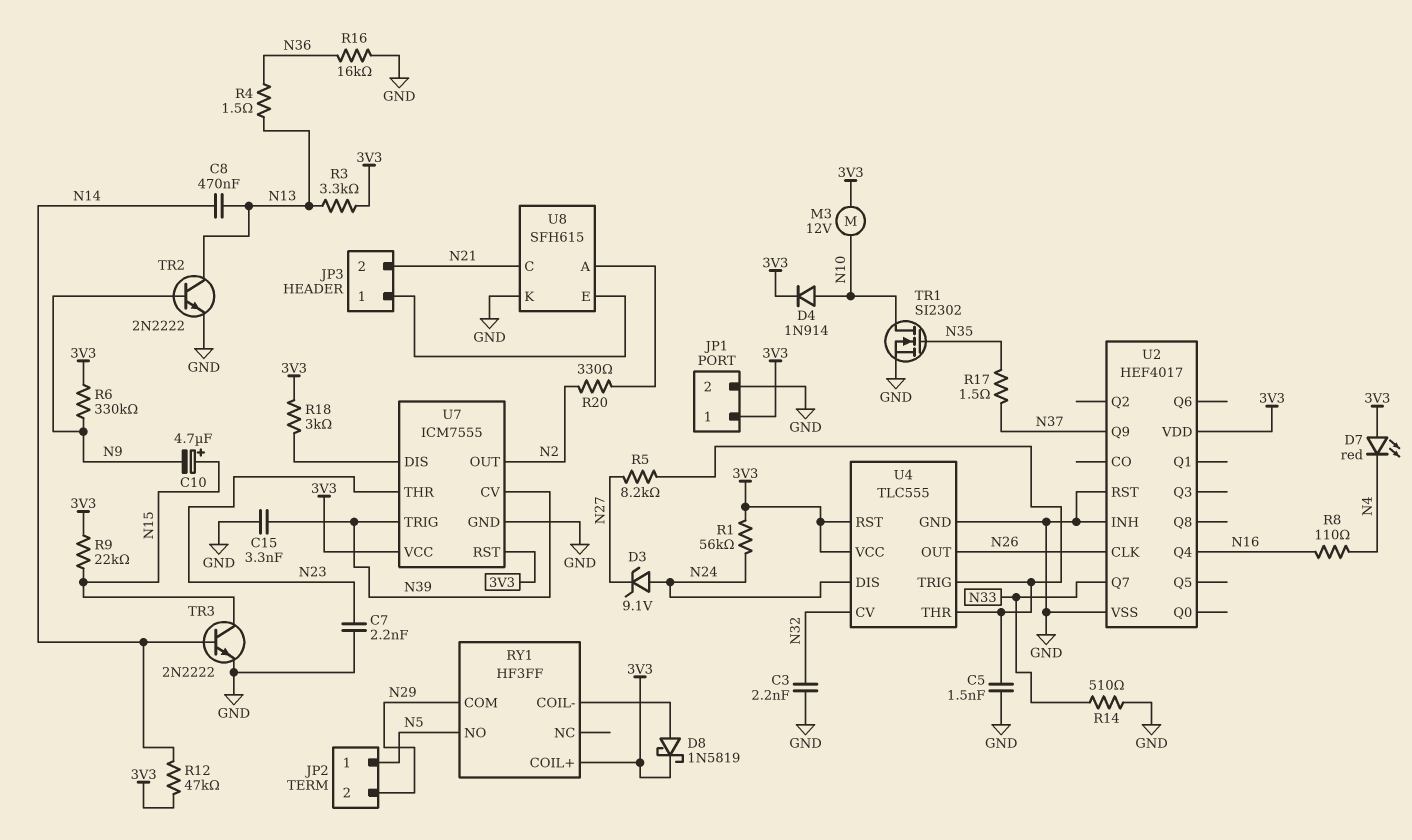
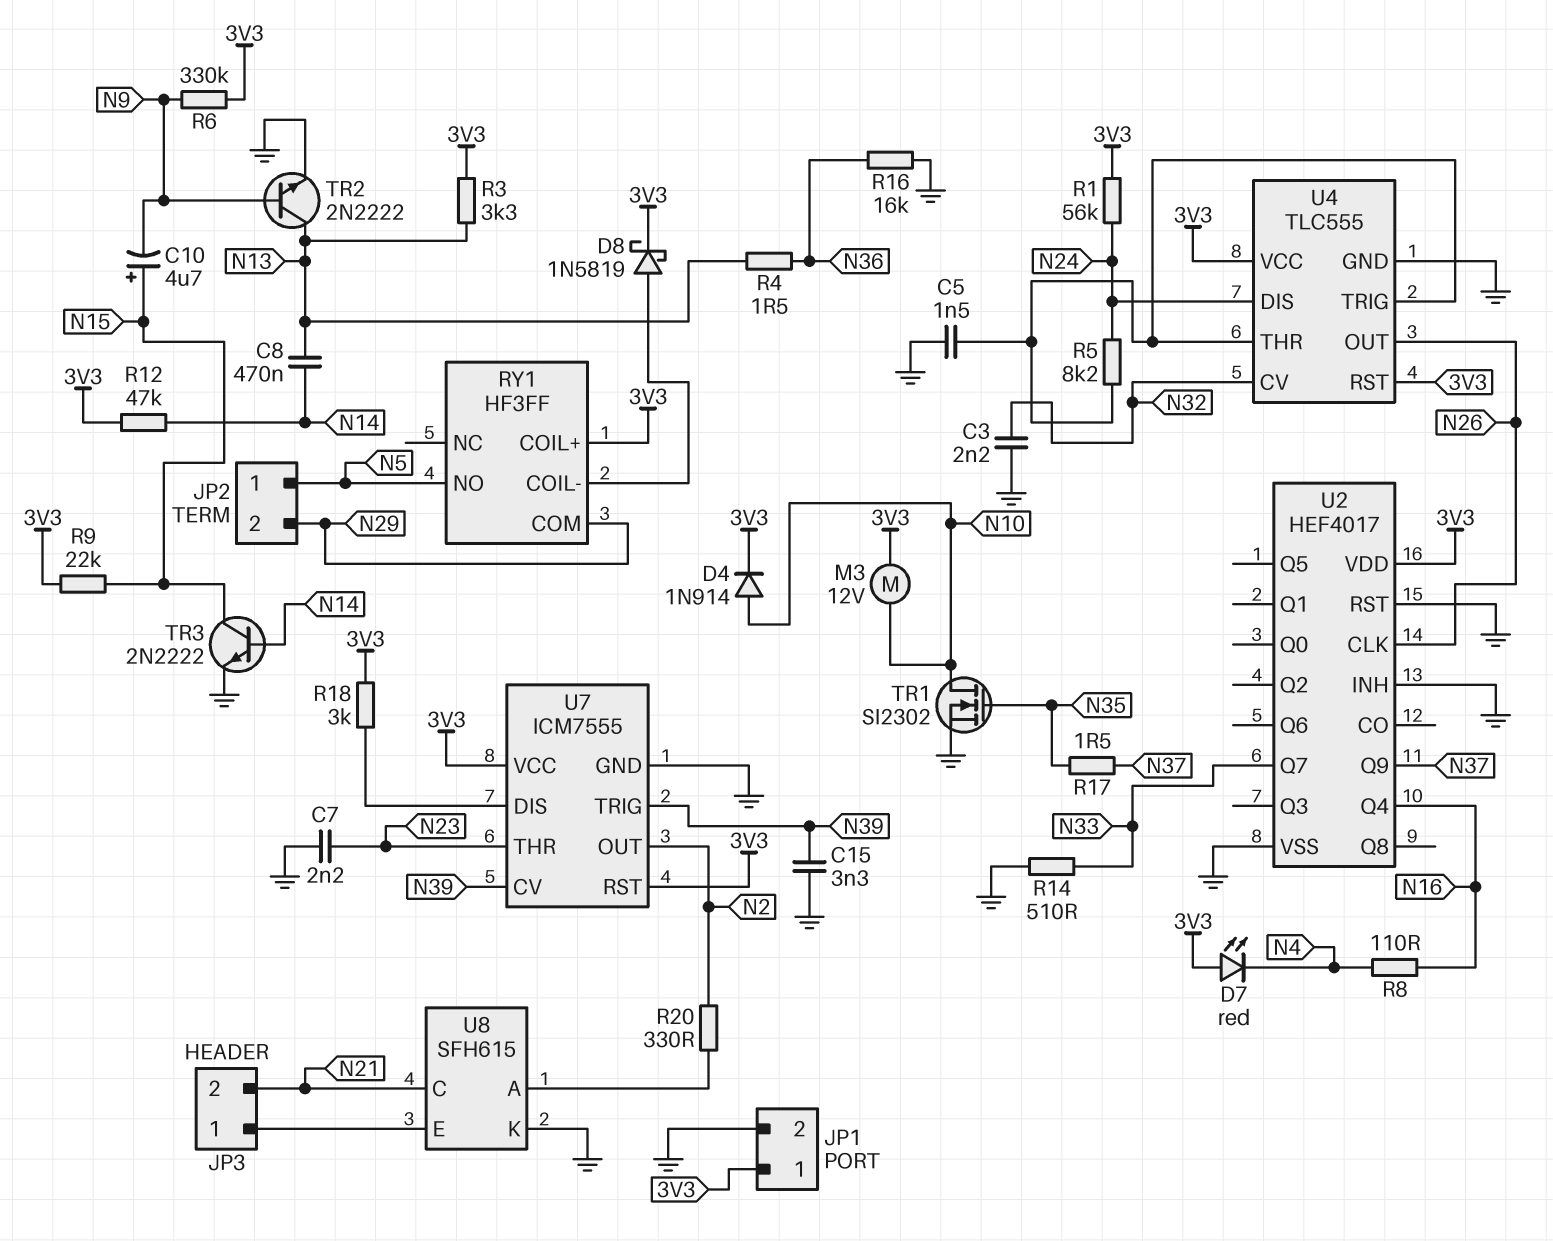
D3: zener 9.1V (A N24, K N27) -> none
R5: 8.2k (N27, U4/THR) -> 8.2k (N24, U4/THR)

